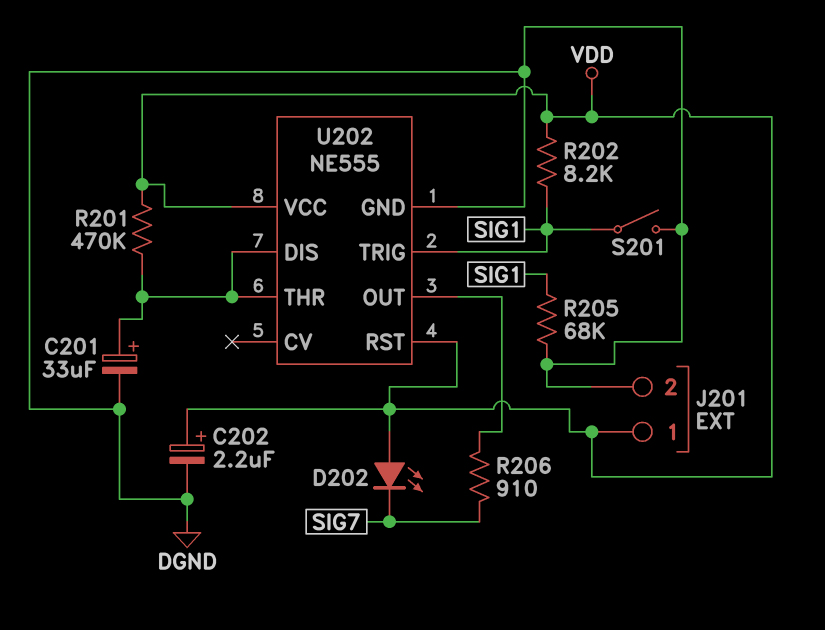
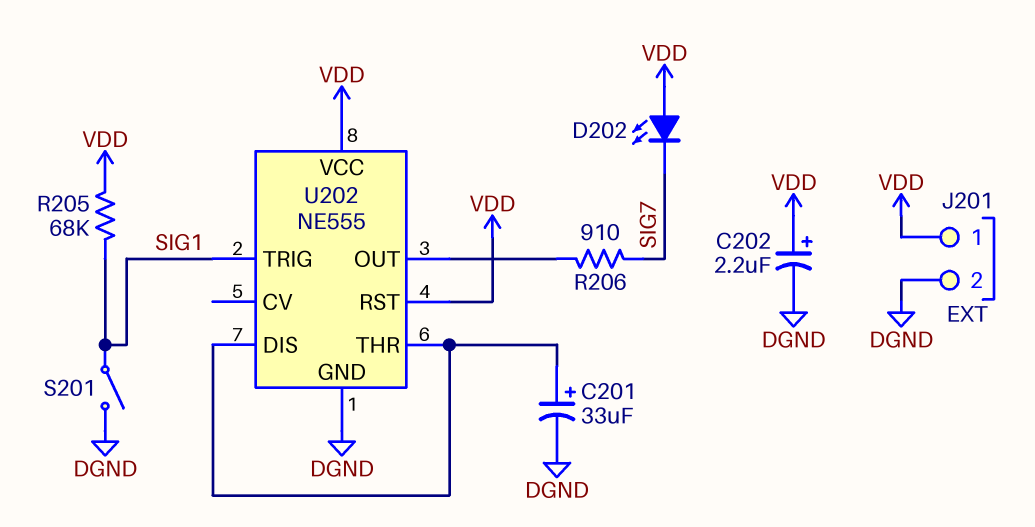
R201: 470k (U202/DIS, VDD) -> none
R202: 8.2k (SIG1, VDD) -> none
R205: 68k (DGND, SIG1) -> 68k (SIG1, VDD)

